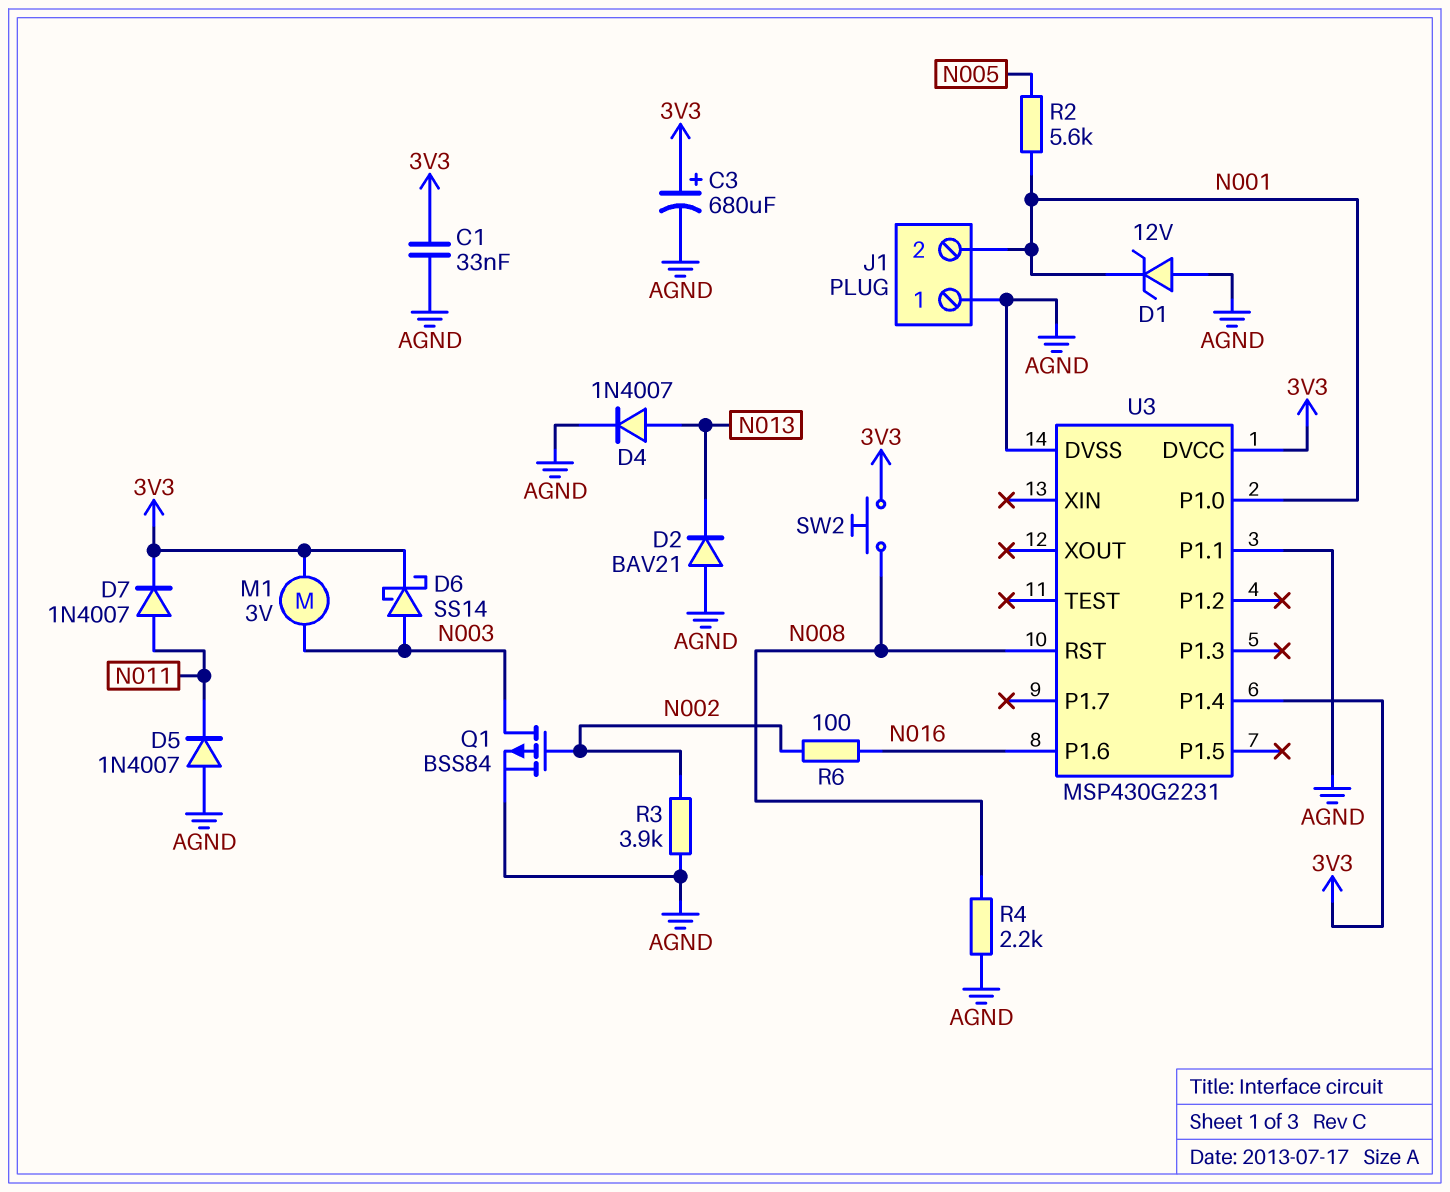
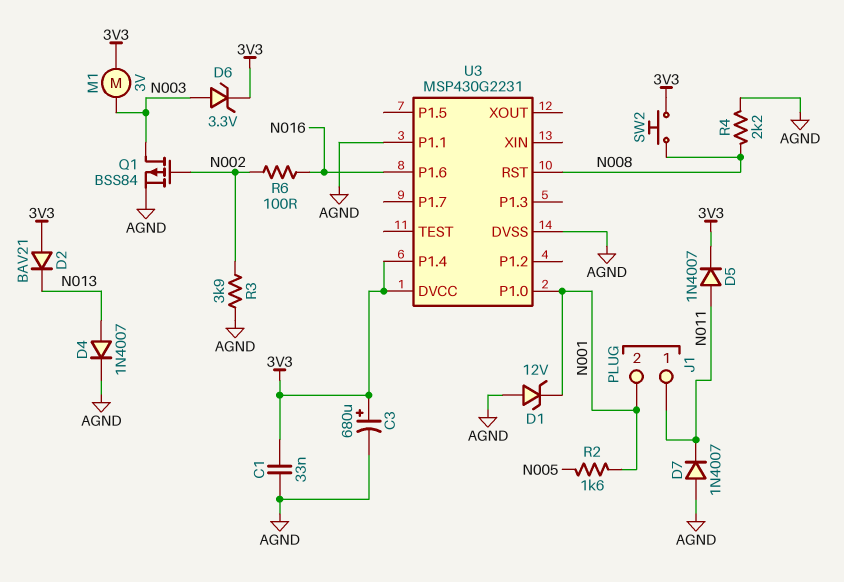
D2: diode BAV21 (A AGND, K N013) -> diode BAV21 (A 3V3, K N013)
D5: diode 1N4007 (A AGND, K N011) -> diode 1N4007 (A N011, K 3V3)
D6: schottky SS14 (A N003, K 3V3) -> zener 3.3V (A N003, K 3V3)
D7: diode 1N4007 (A N011, K 3V3) -> diode 1N4007 (A AGND, K N011)
J1 pin 1: AGND -> N011
R2: 5.6k (N001, N005) -> 1.6k (N001, N005)

